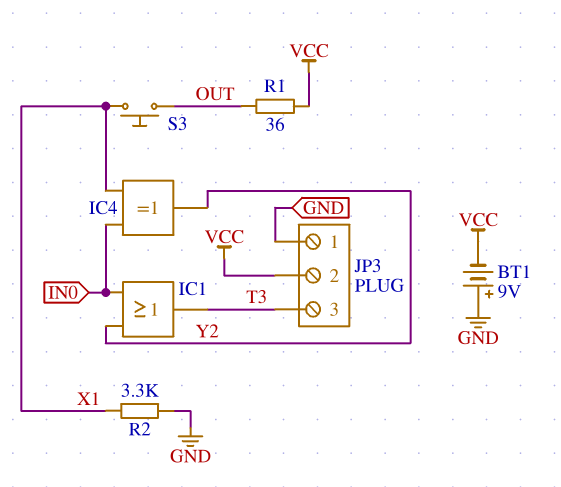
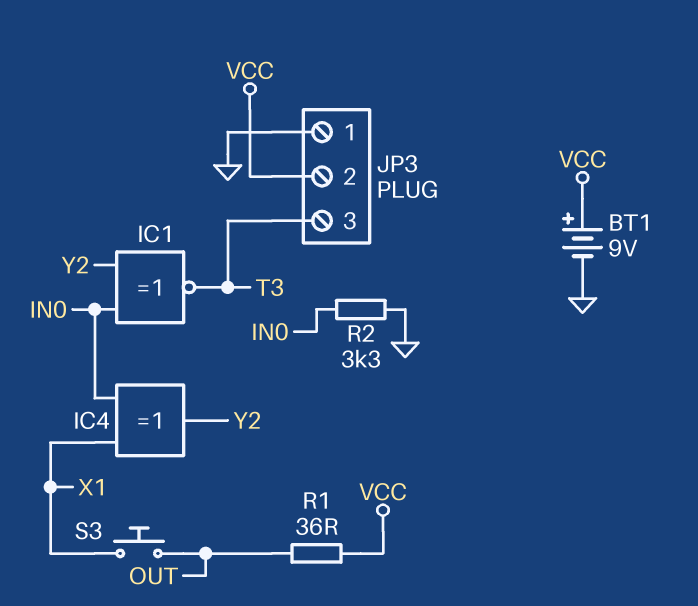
BT1: 9V (plus GND, minus VCC) -> 9V (plus VCC, minus GND)
IC1: OR (in IN0, in Y2, out T3) -> XNOR (in IN0, in Y2, out T3)
R2: 3.3k (GND, X1) -> 3.3k (GND, IN0)

